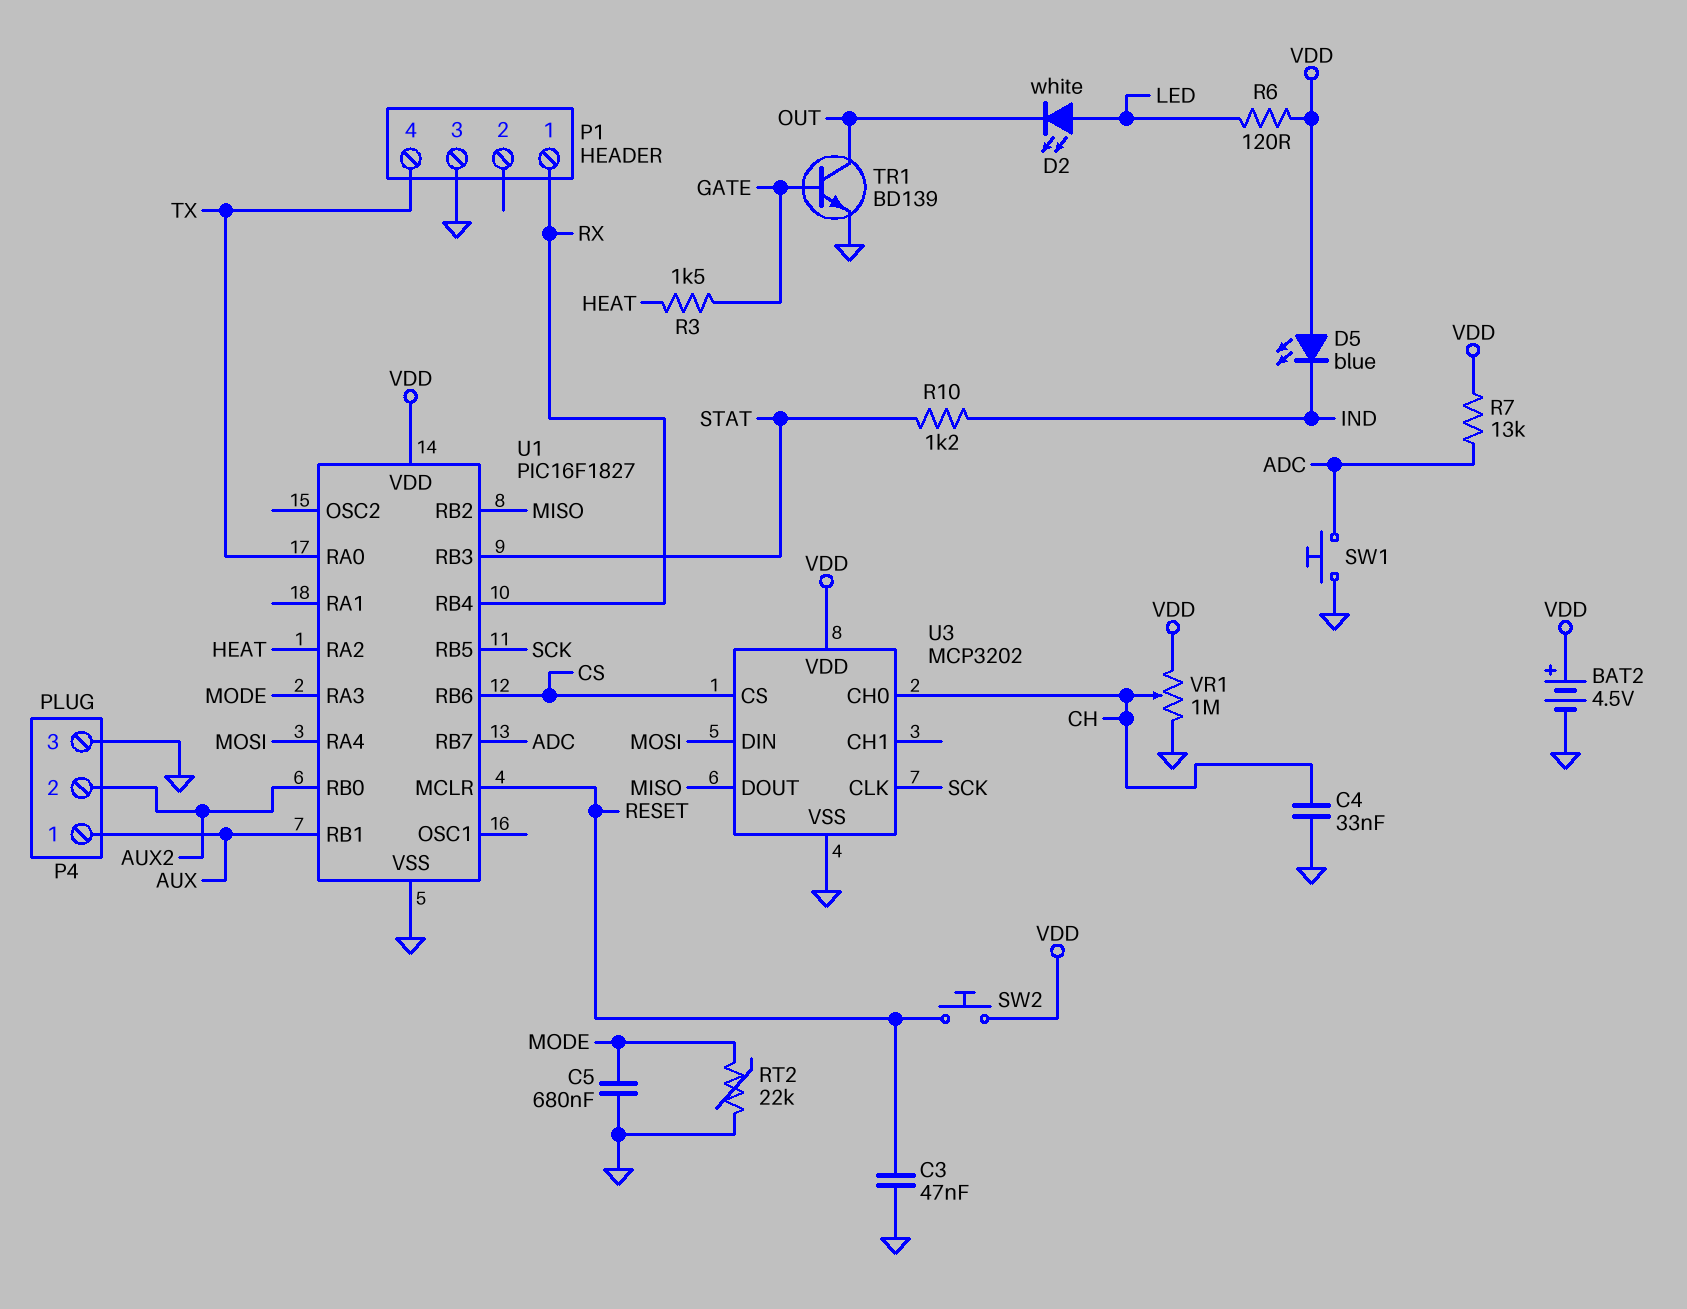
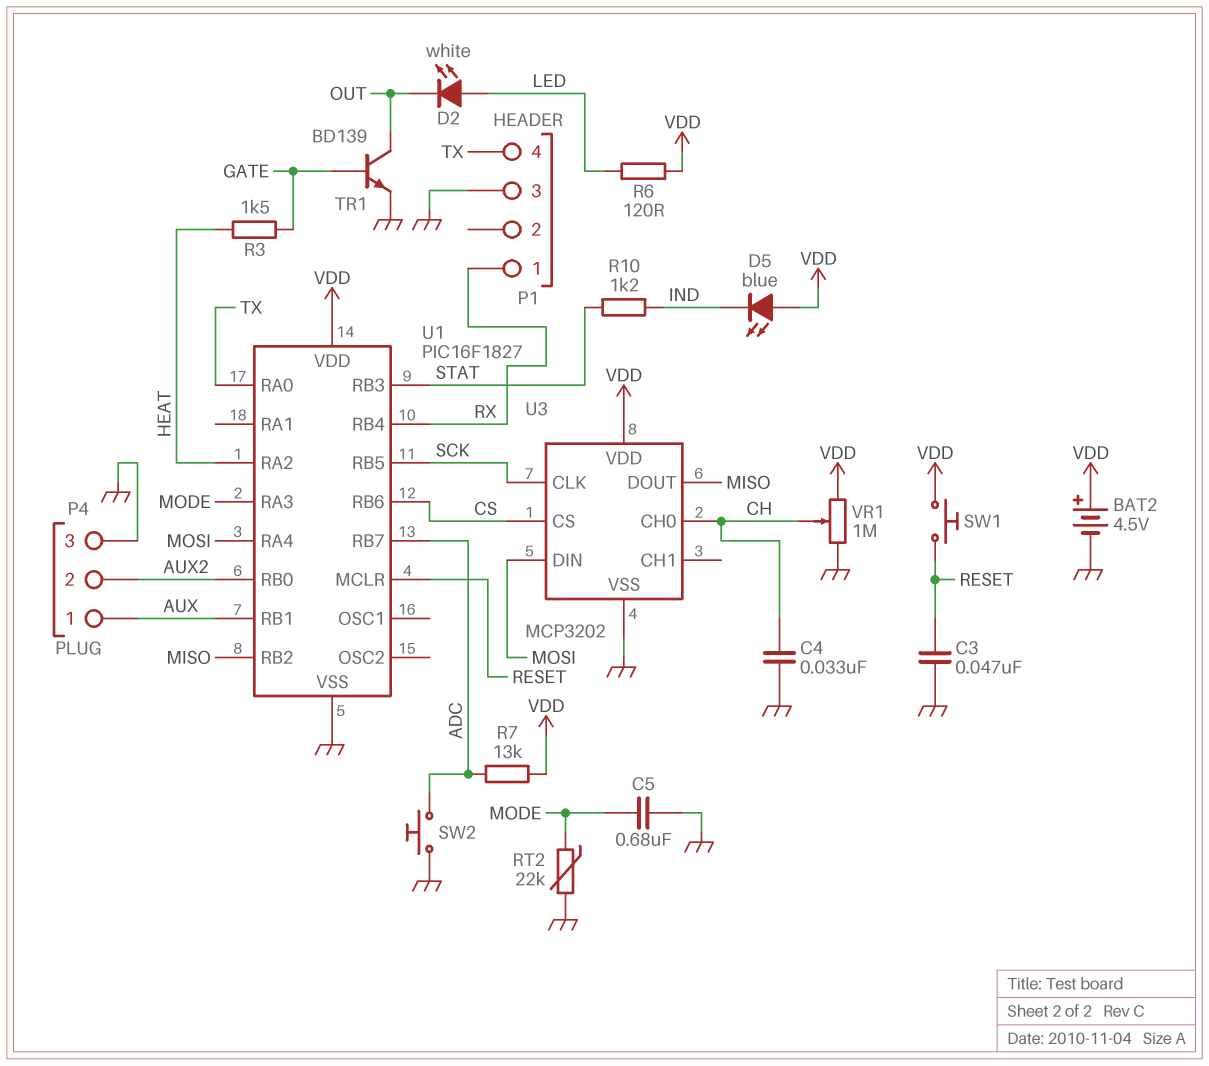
SW1: button (ADC, GND) -> button (RESET, VDD)
SW2: button (RESET, VDD) -> button (ADC, GND)

